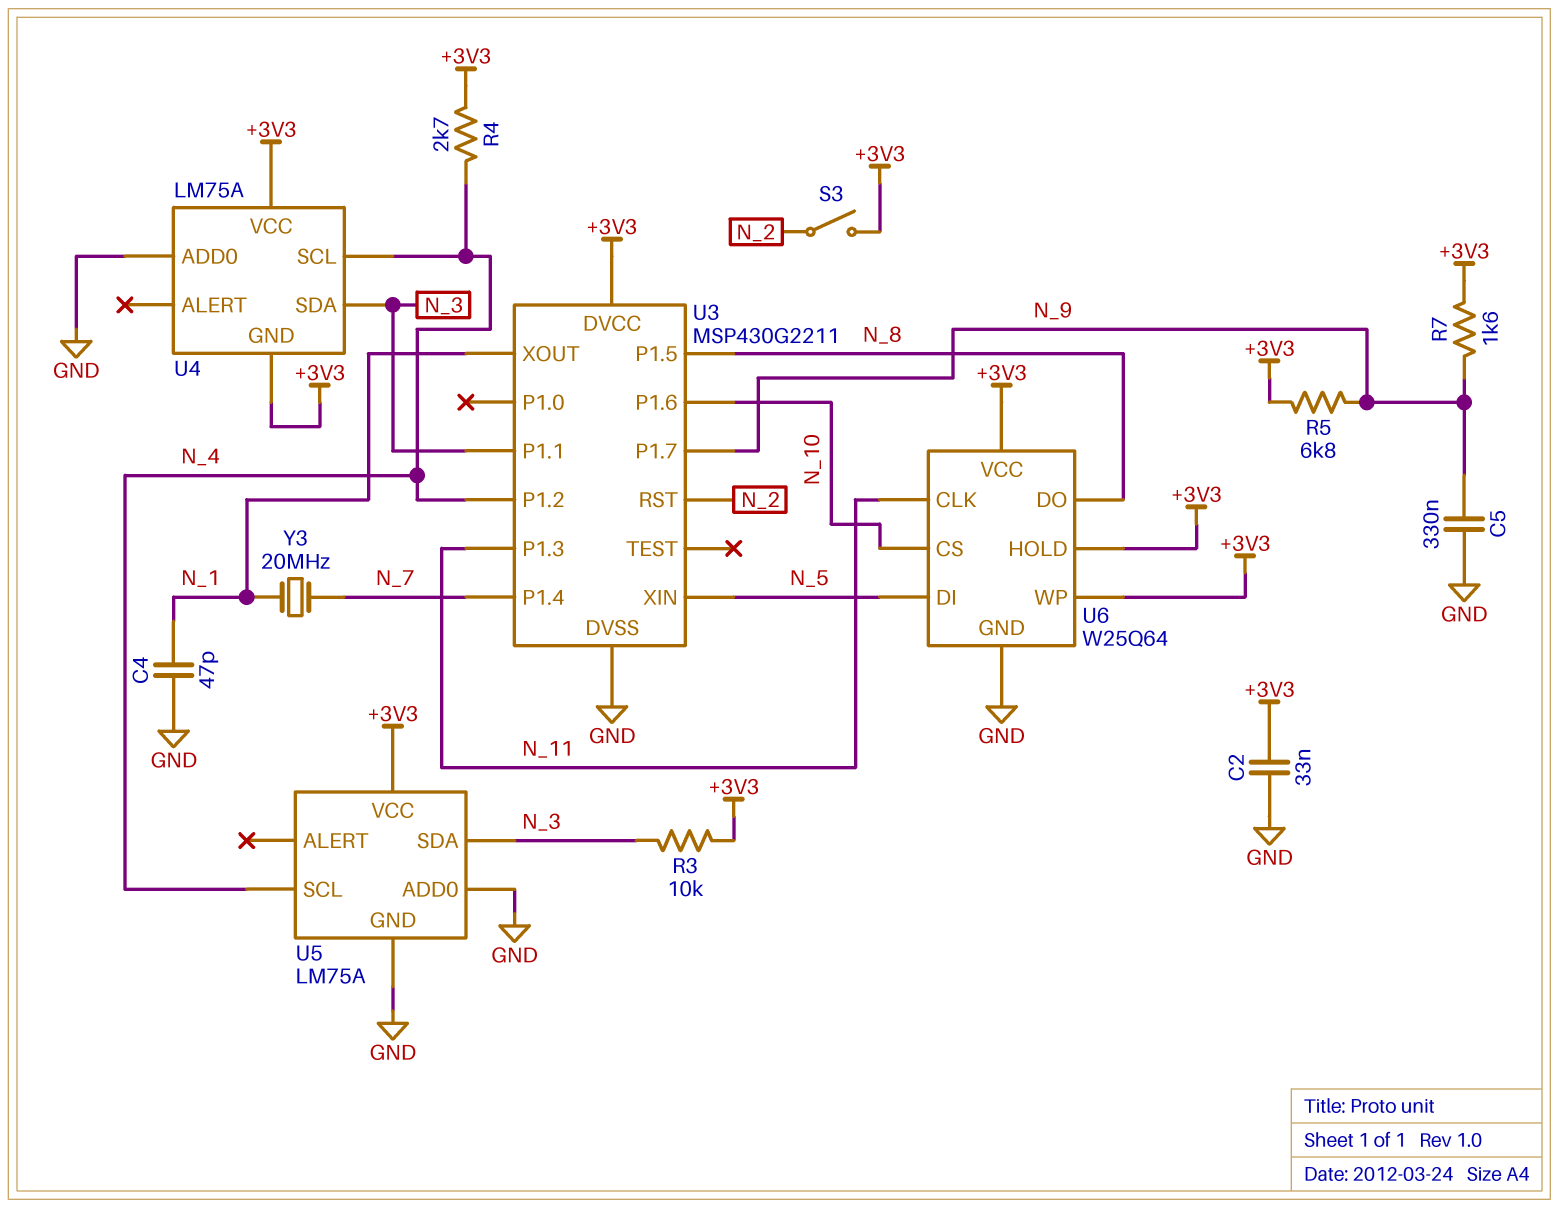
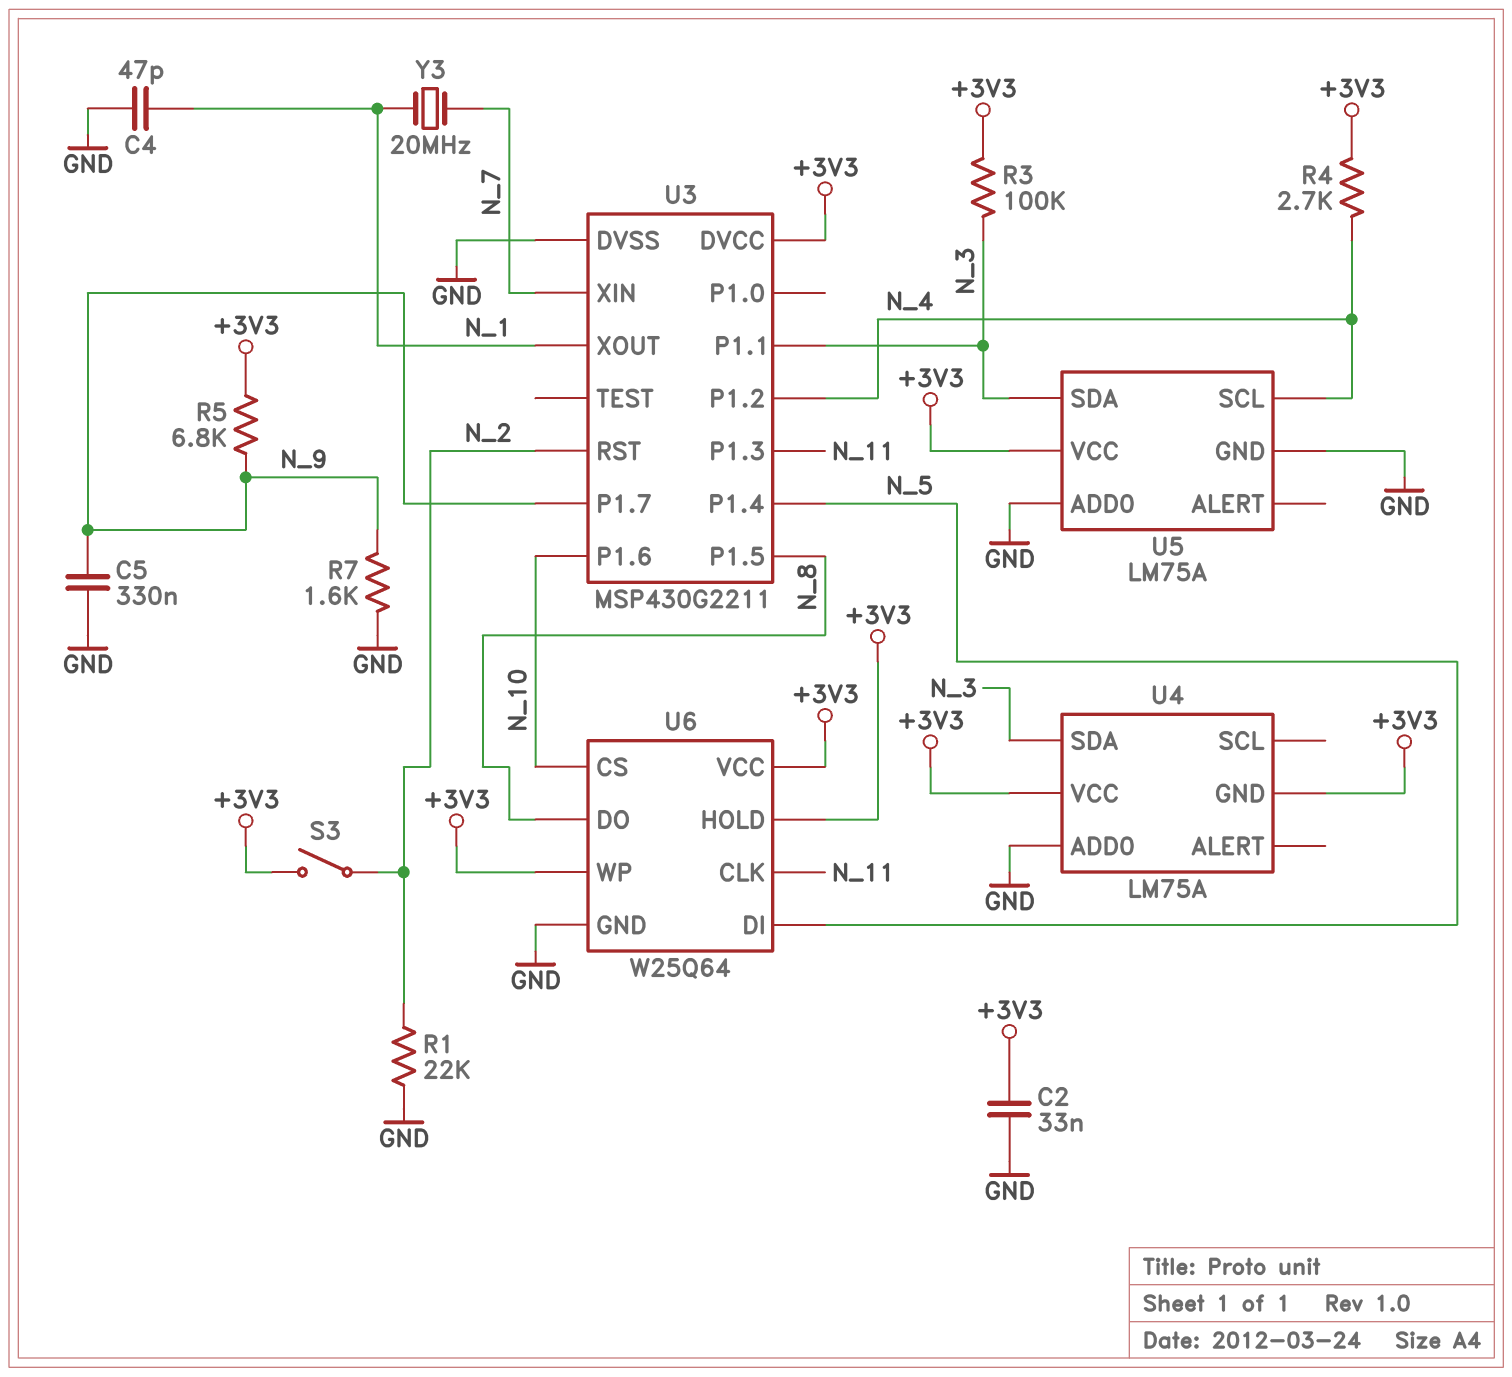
R1: none -> 22k (GND, N_2)
R3: 10k (+3V3, N_3) -> 100k (+3V3, N_3)
R7: 1.6k (+3V3, N_9) -> 1.6k (GND, N_9)
U3 pin P1.4: N_7 -> N_5
U3 pin XIN: N_5 -> N_7
U4 pin SCL: N_4 -> none

